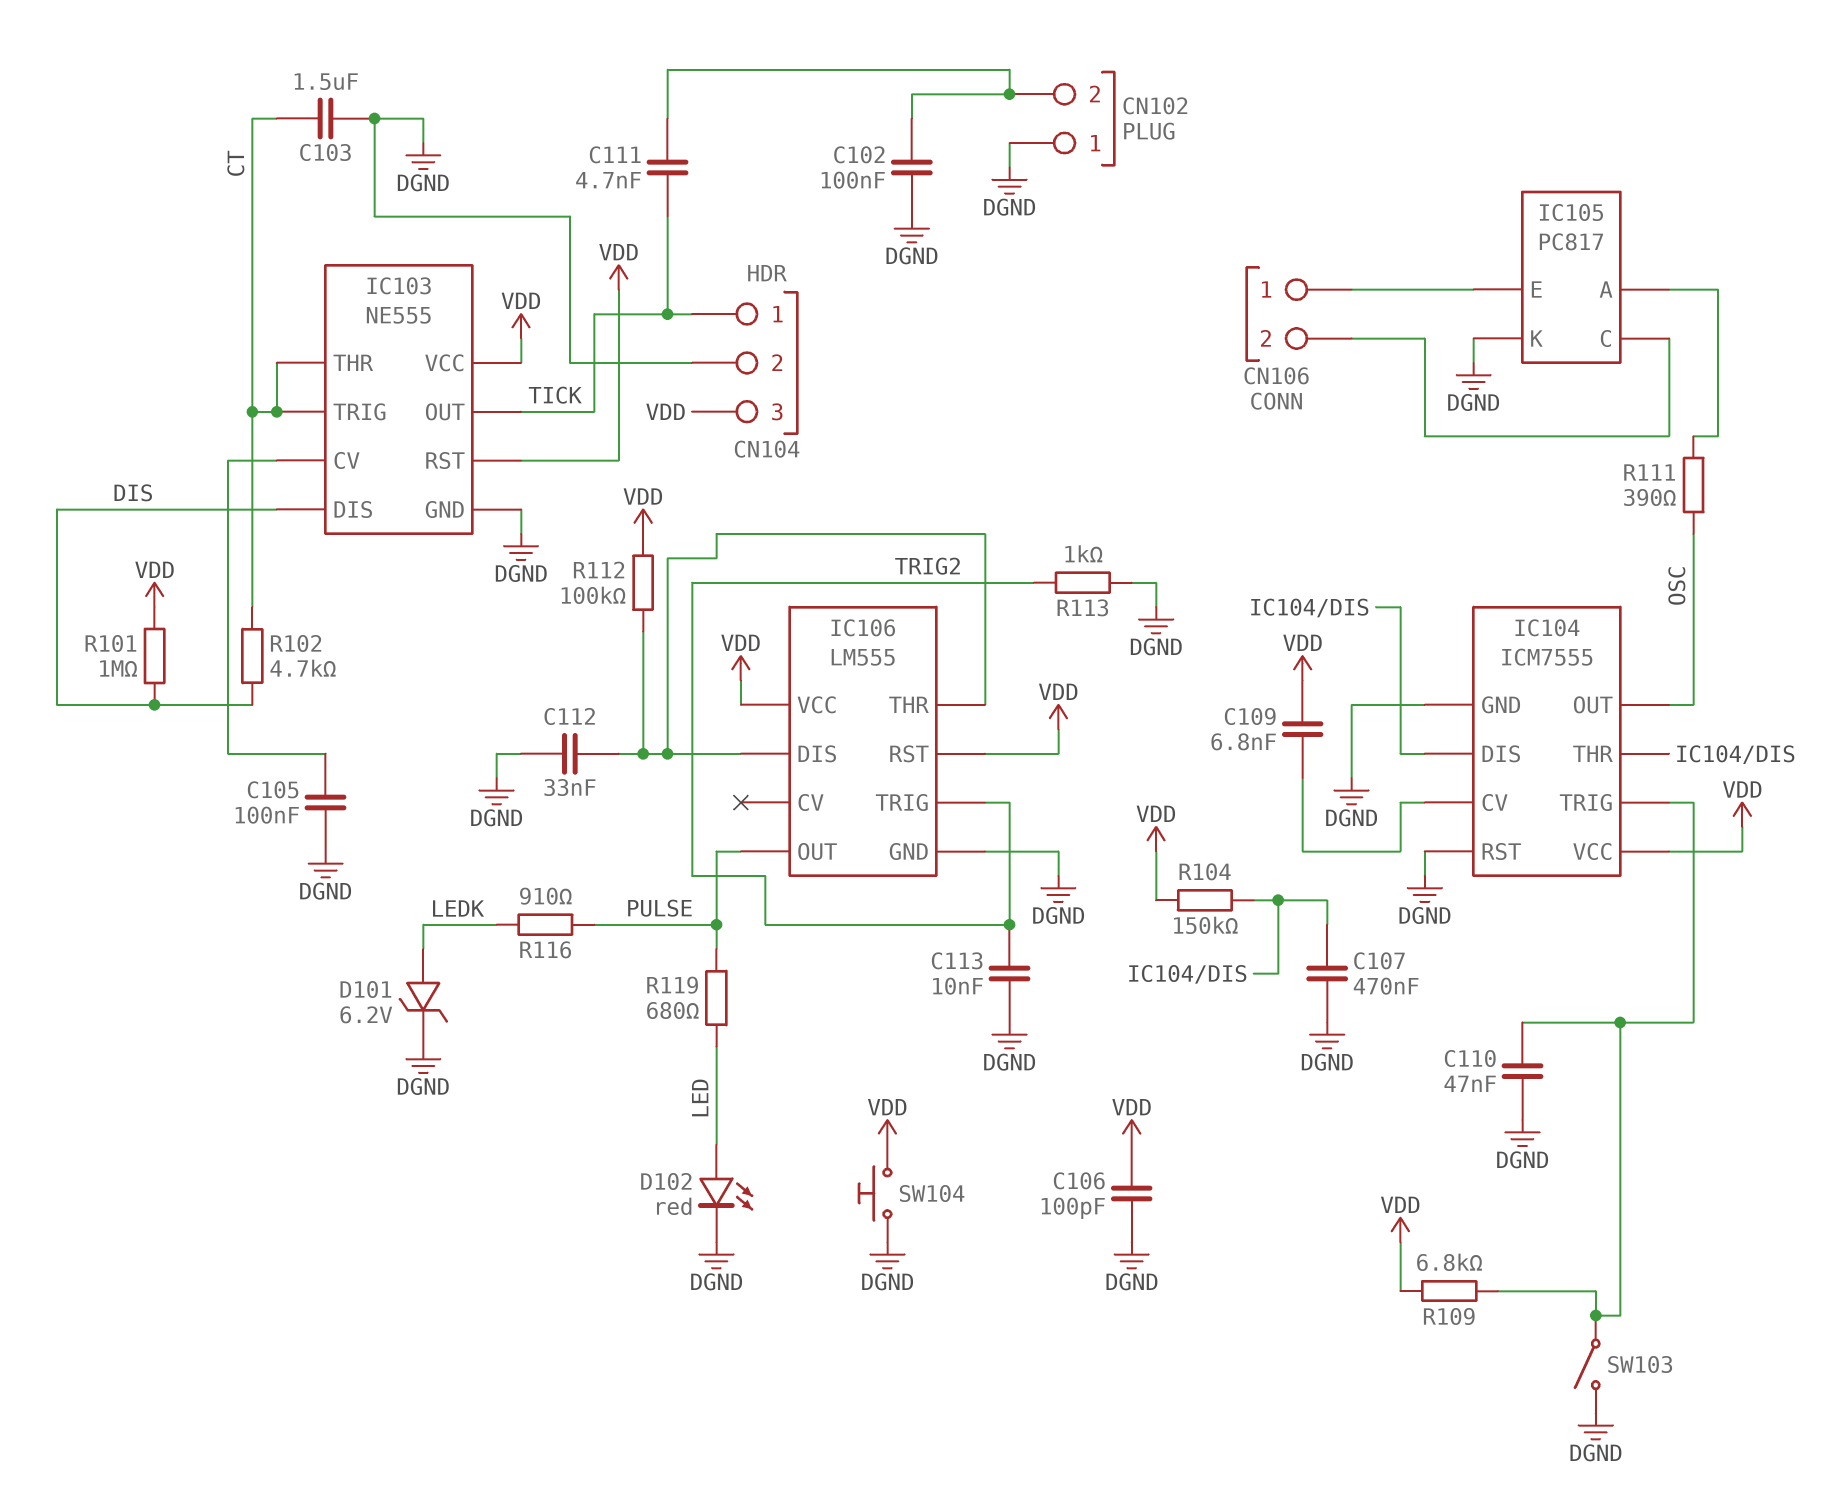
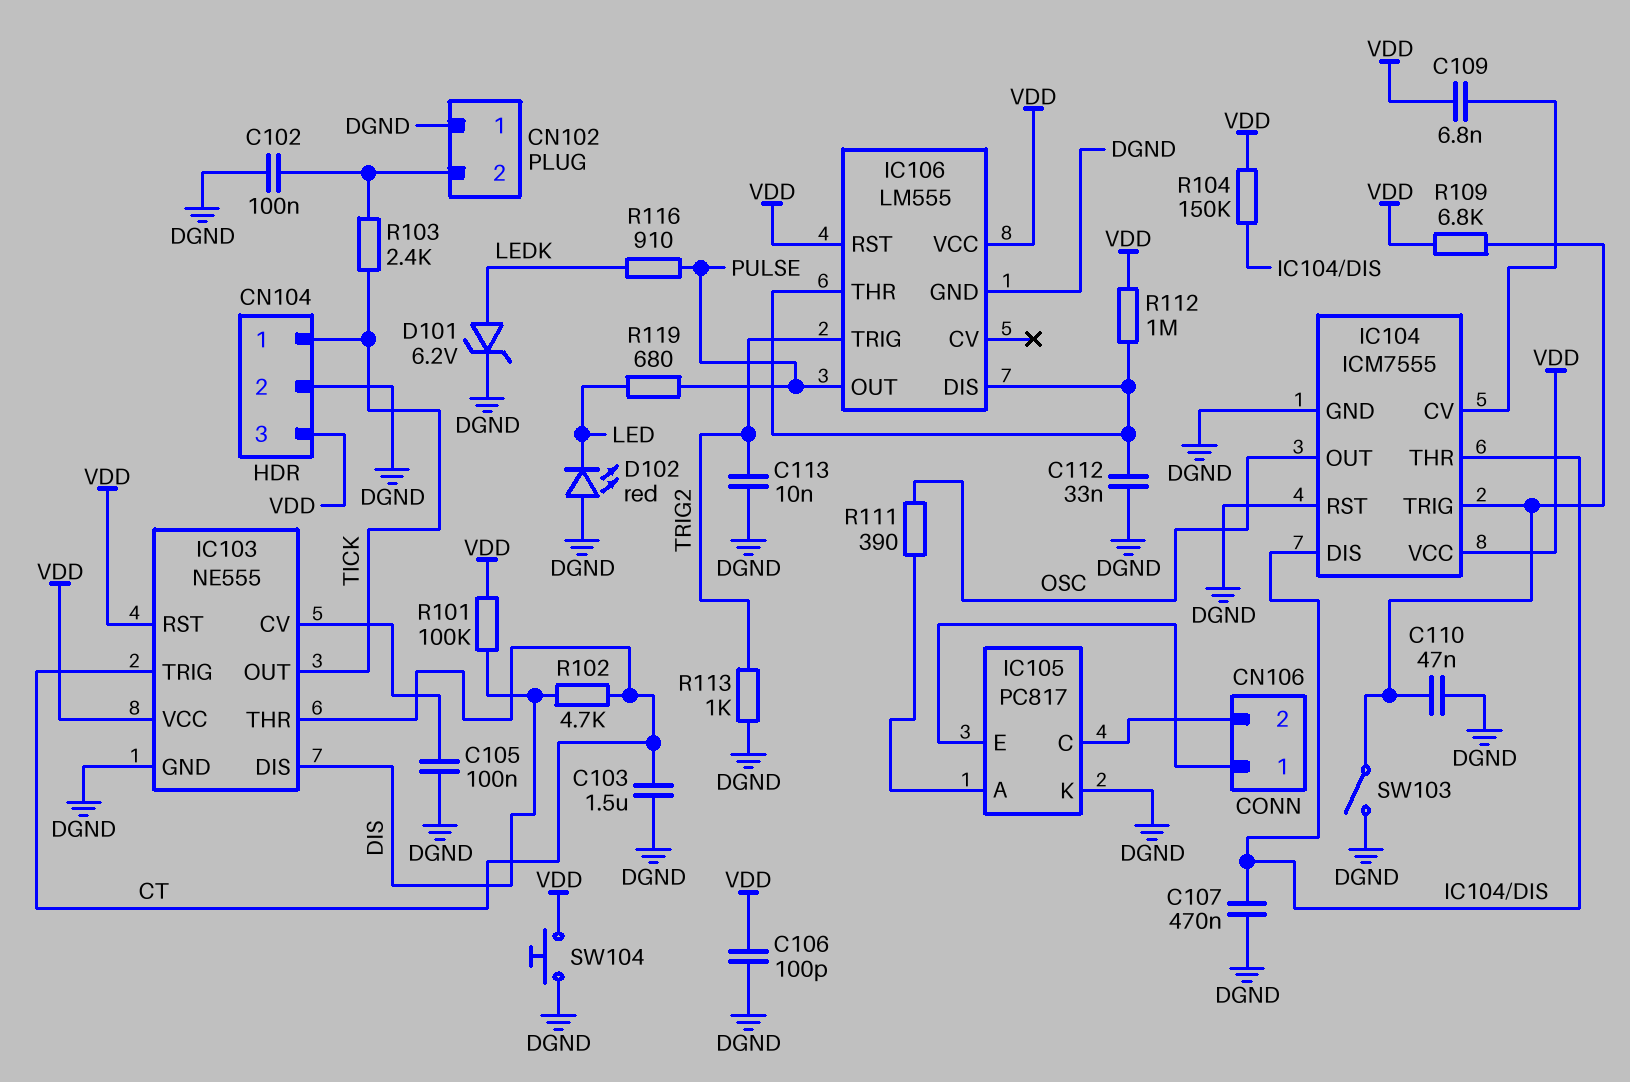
C111: 4.7nF (CN102/2, TICK) -> none
D102: LED red (A LED, K DGND) -> LED red (A DGND, K LED)
R101: 1M (DIS, VDD) -> 100k (DIS, VDD)
R103: none -> 2.4k (CN102/2, TICK)
R112: 100k (IC106/DIS, VDD) -> 1M (IC106/DIS, VDD)

